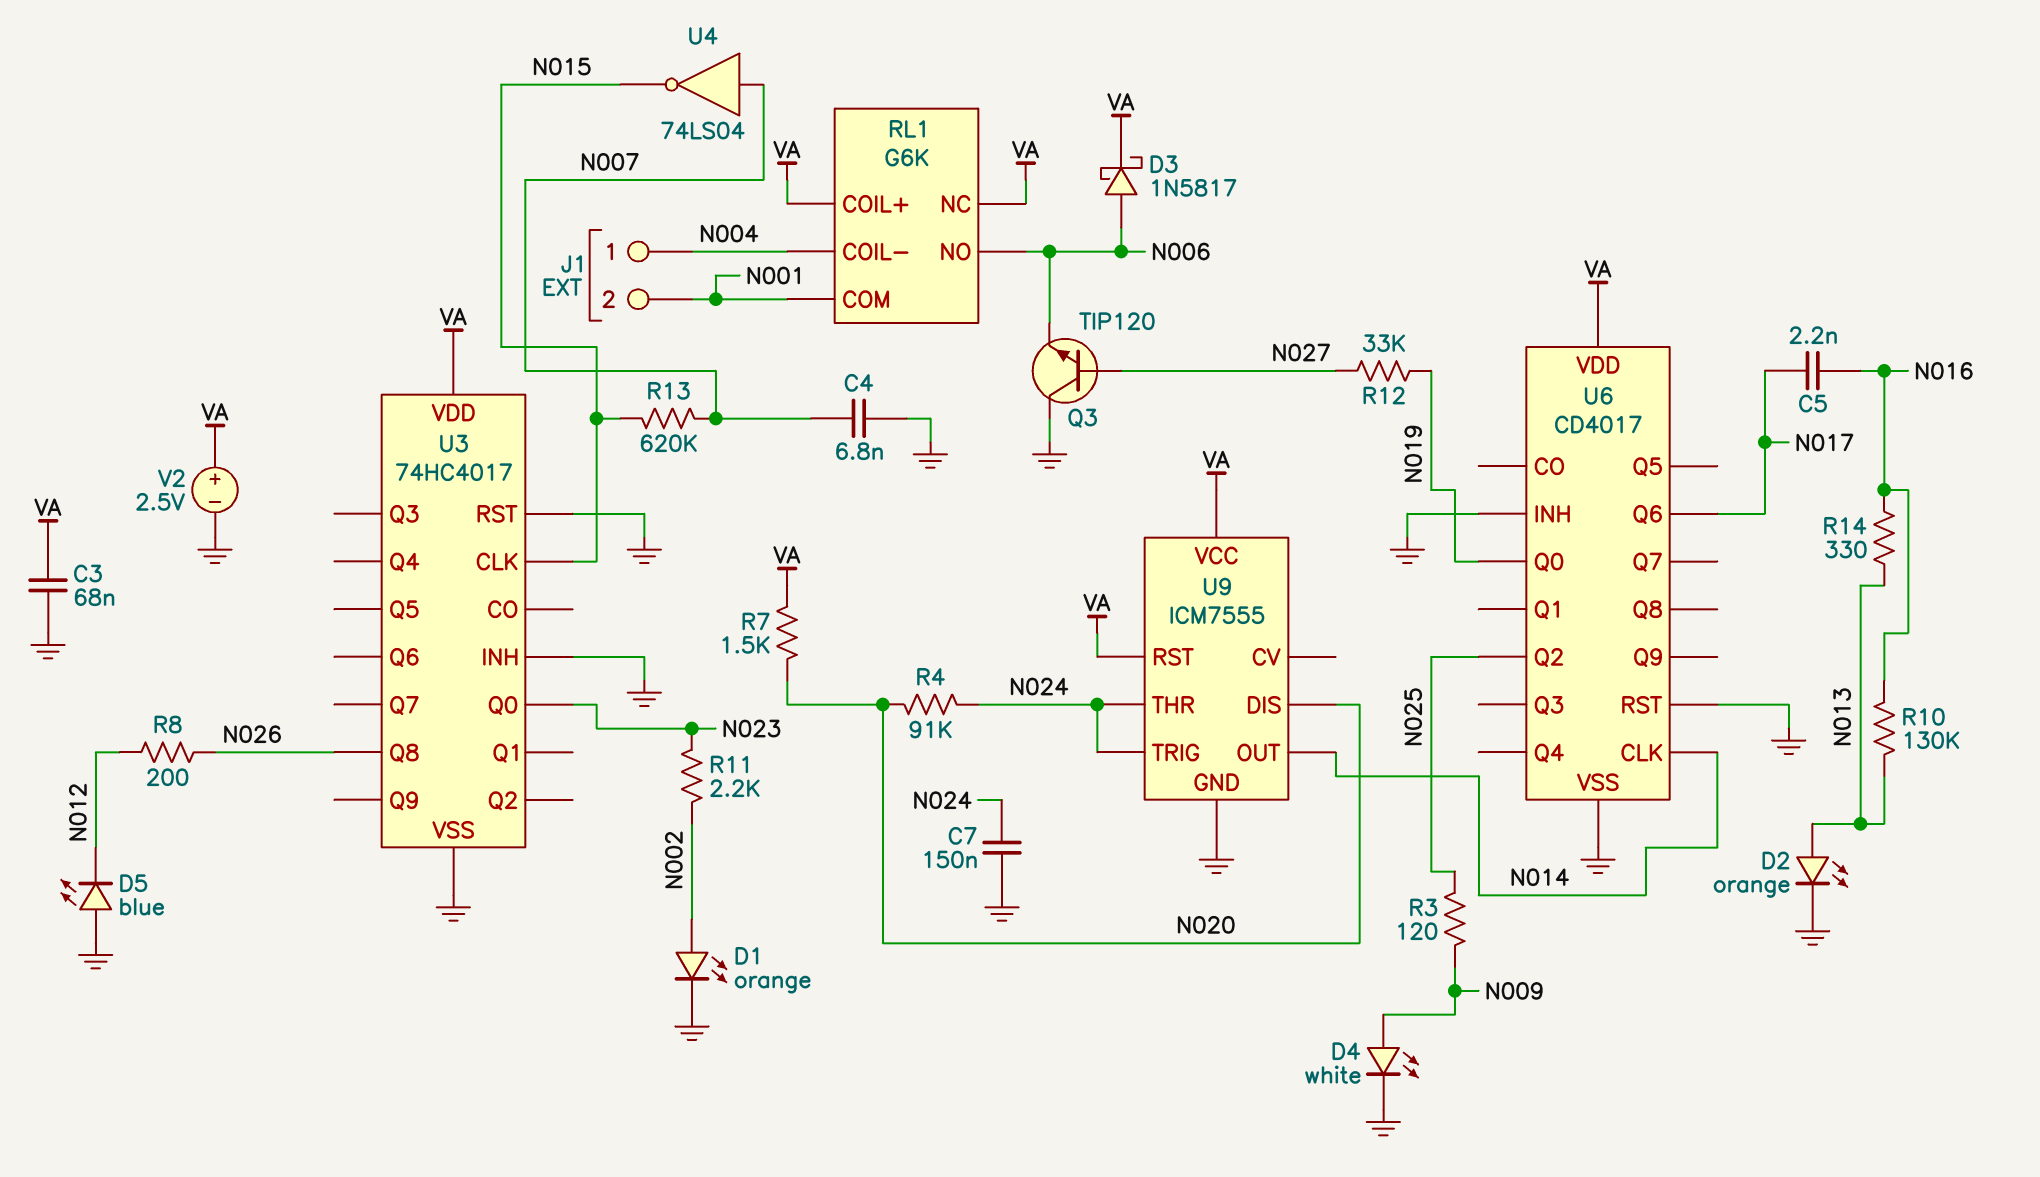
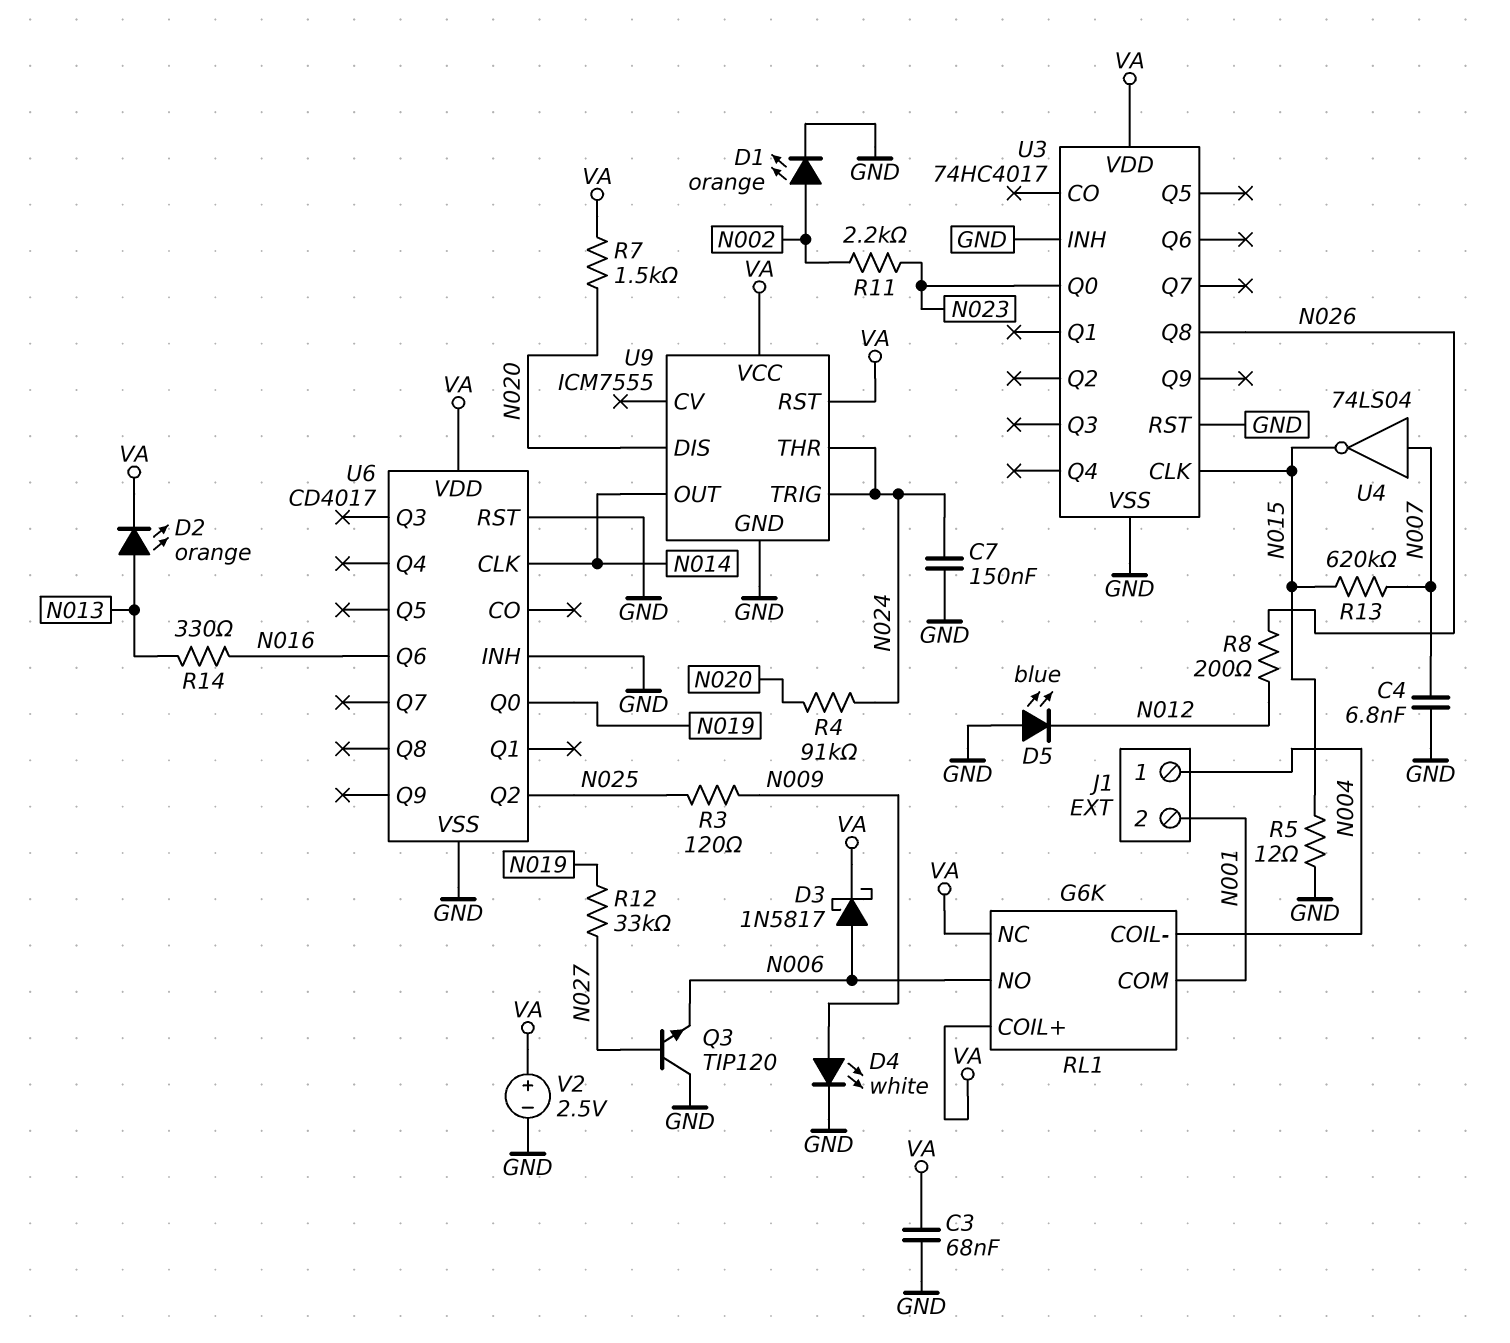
C5: 2.2nF (N016, N017) -> none
D2: LED orange (A N013, K GND) -> LED orange (A N013, K VA)
R5: none -> 12 (GND, N015)
R10: 130k (N013, N016) -> none
U6 pin Q6: N017 -> N016

